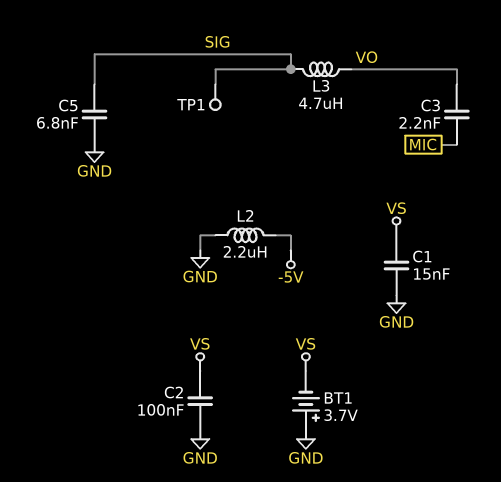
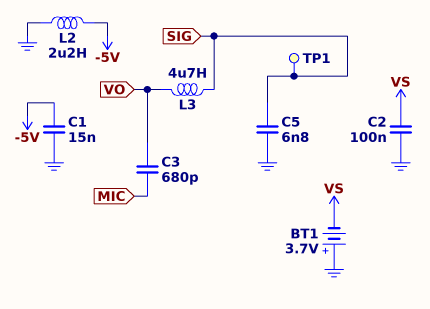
C1: 15nF (GND, VS) -> 15nF (-5V, GND)
C3: 2.2nF (MIC, VO) -> 680pF (MIC, VO)

